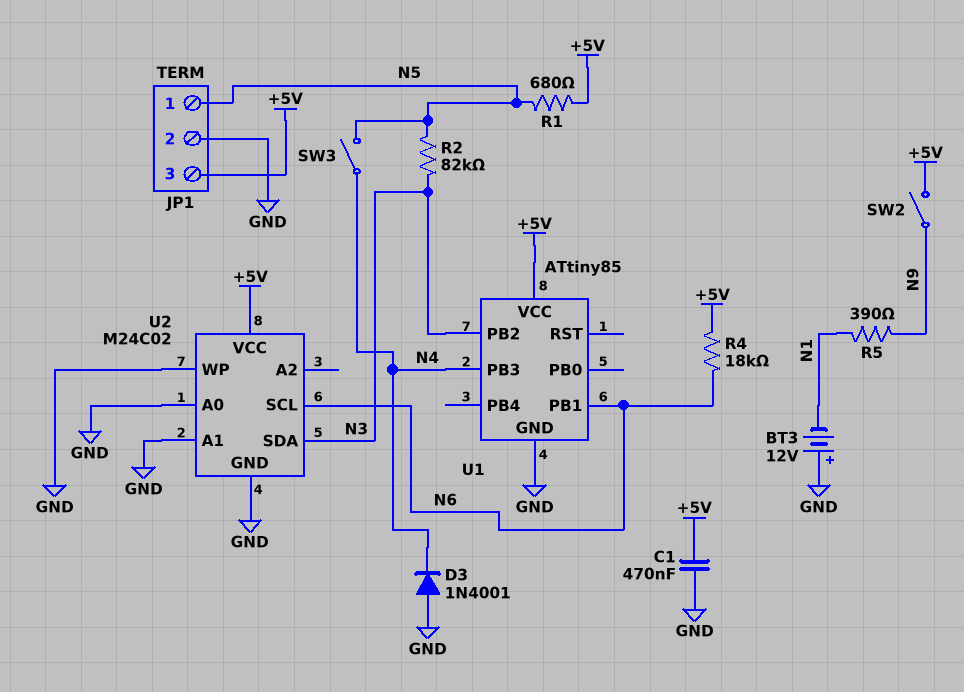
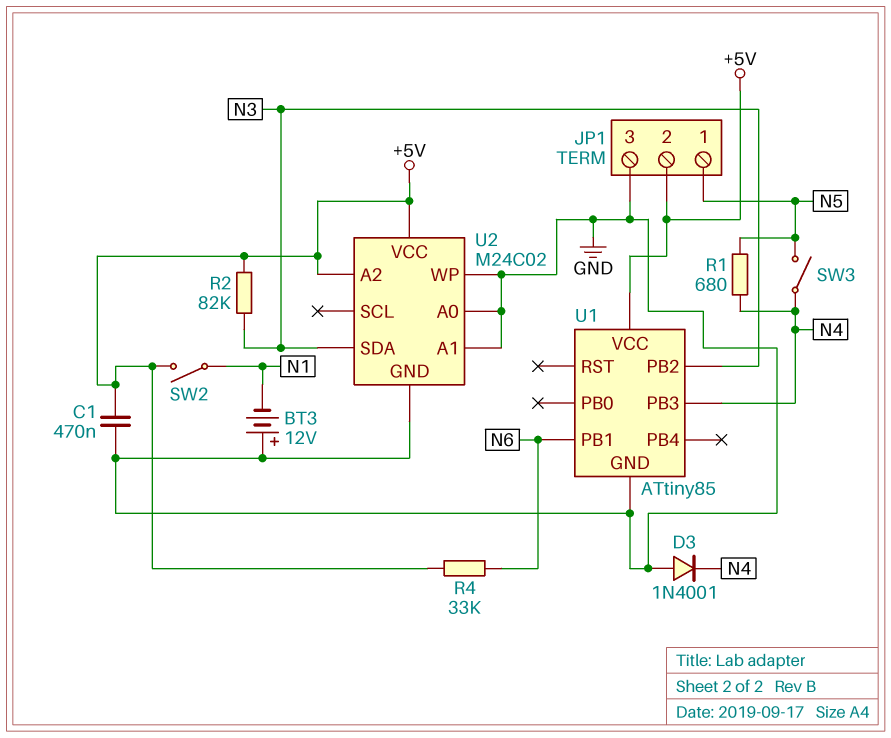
JP1 pin 2: GND -> +5V
JP1 pin 3: +5V -> GND
R1: 680 (+5V, N5) -> 680 (N4, N5)
R2: 82k (N3, N5) -> 82k (+5V, N3)
R4: 18k (+5V, N6) -> 33k (+5V, N6)
R5: 390 (N1, N9) -> none
SW2: switch (+5V, N9) -> switch (+5V, N1)
U2 pin A2: none -> +5V
U2 pin SCL: N6 -> none

